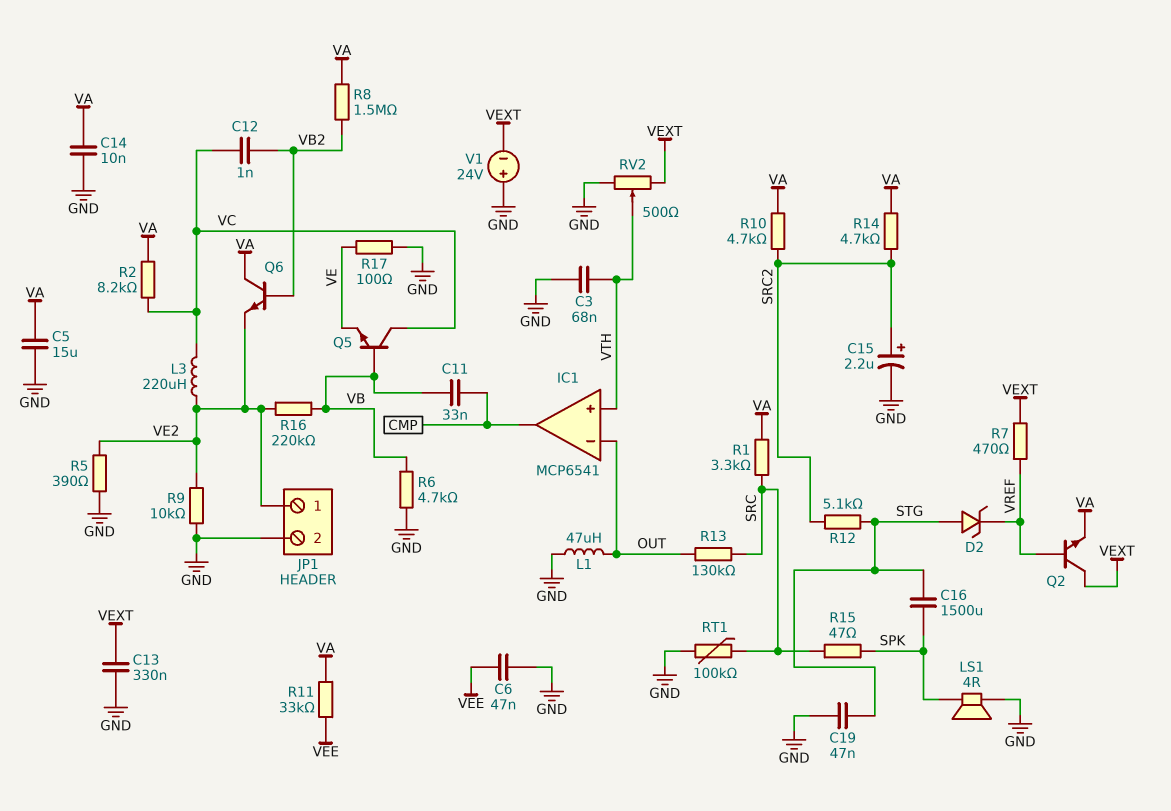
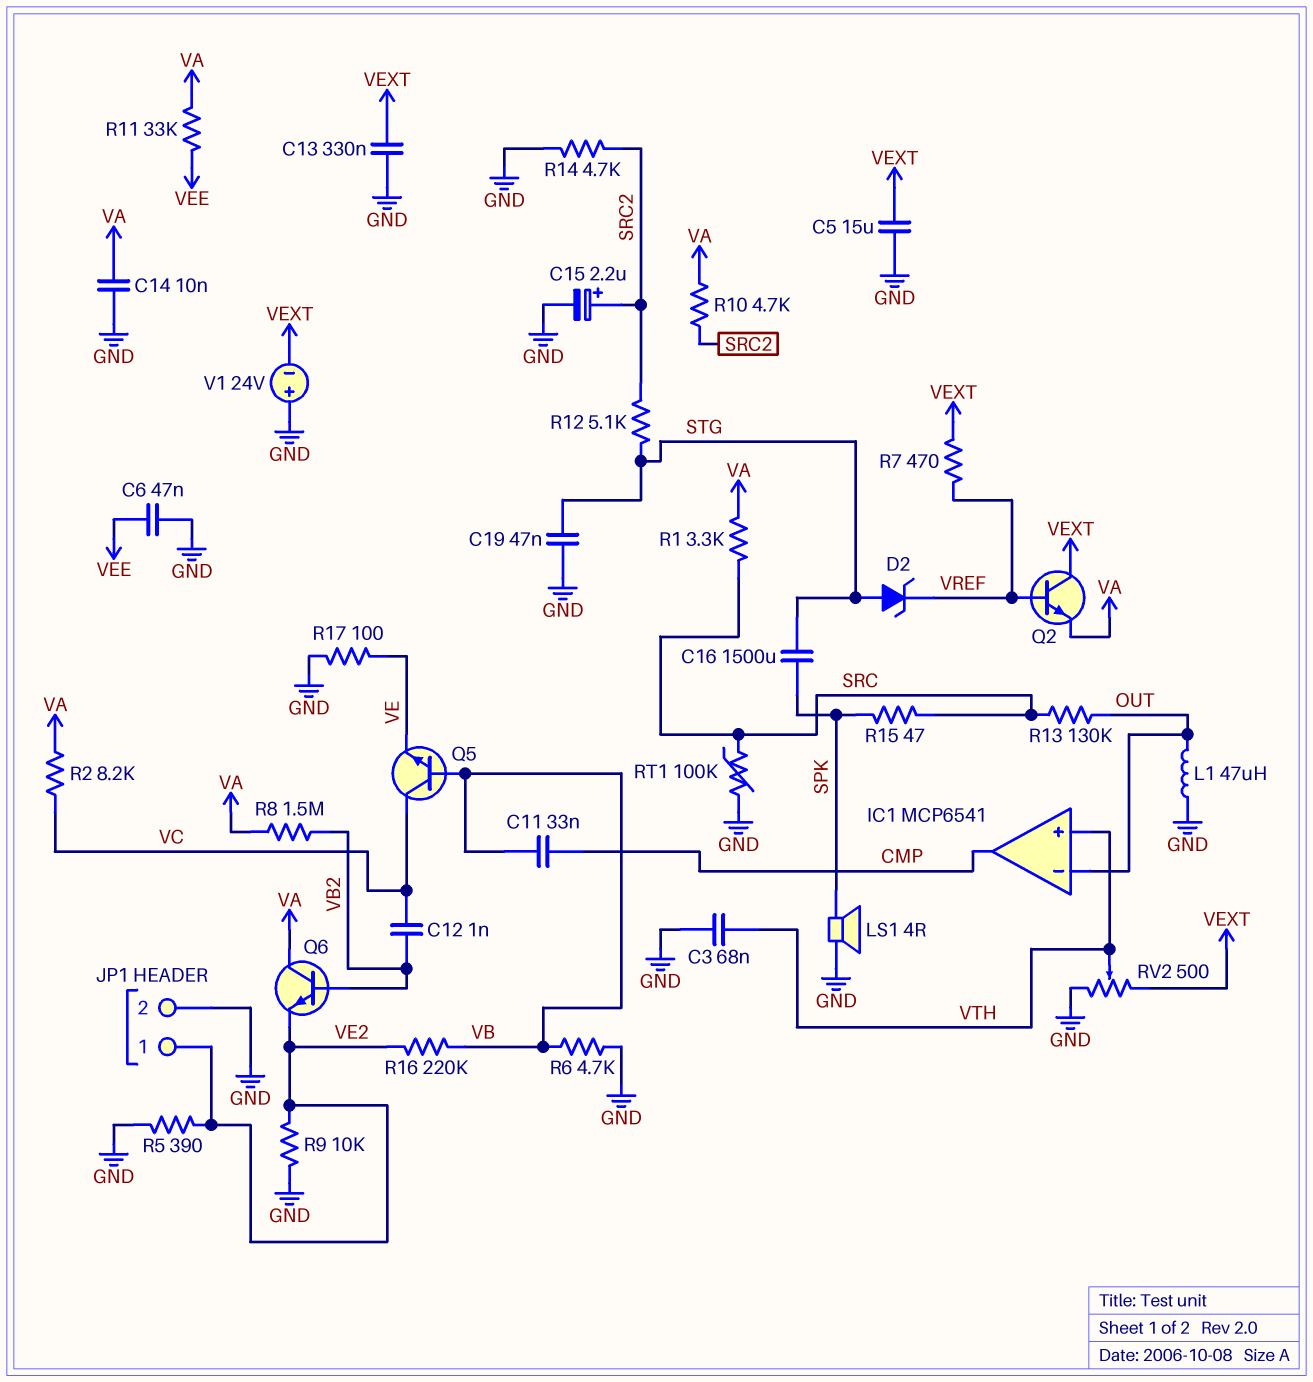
C5: 15uF (GND, VA) -> 15uF (GND, VEXT)
L3: 220uH (VC, VE2) -> none
R14: 4.7k (SRC2, VA) -> 4.7k (GND, SRC2)

